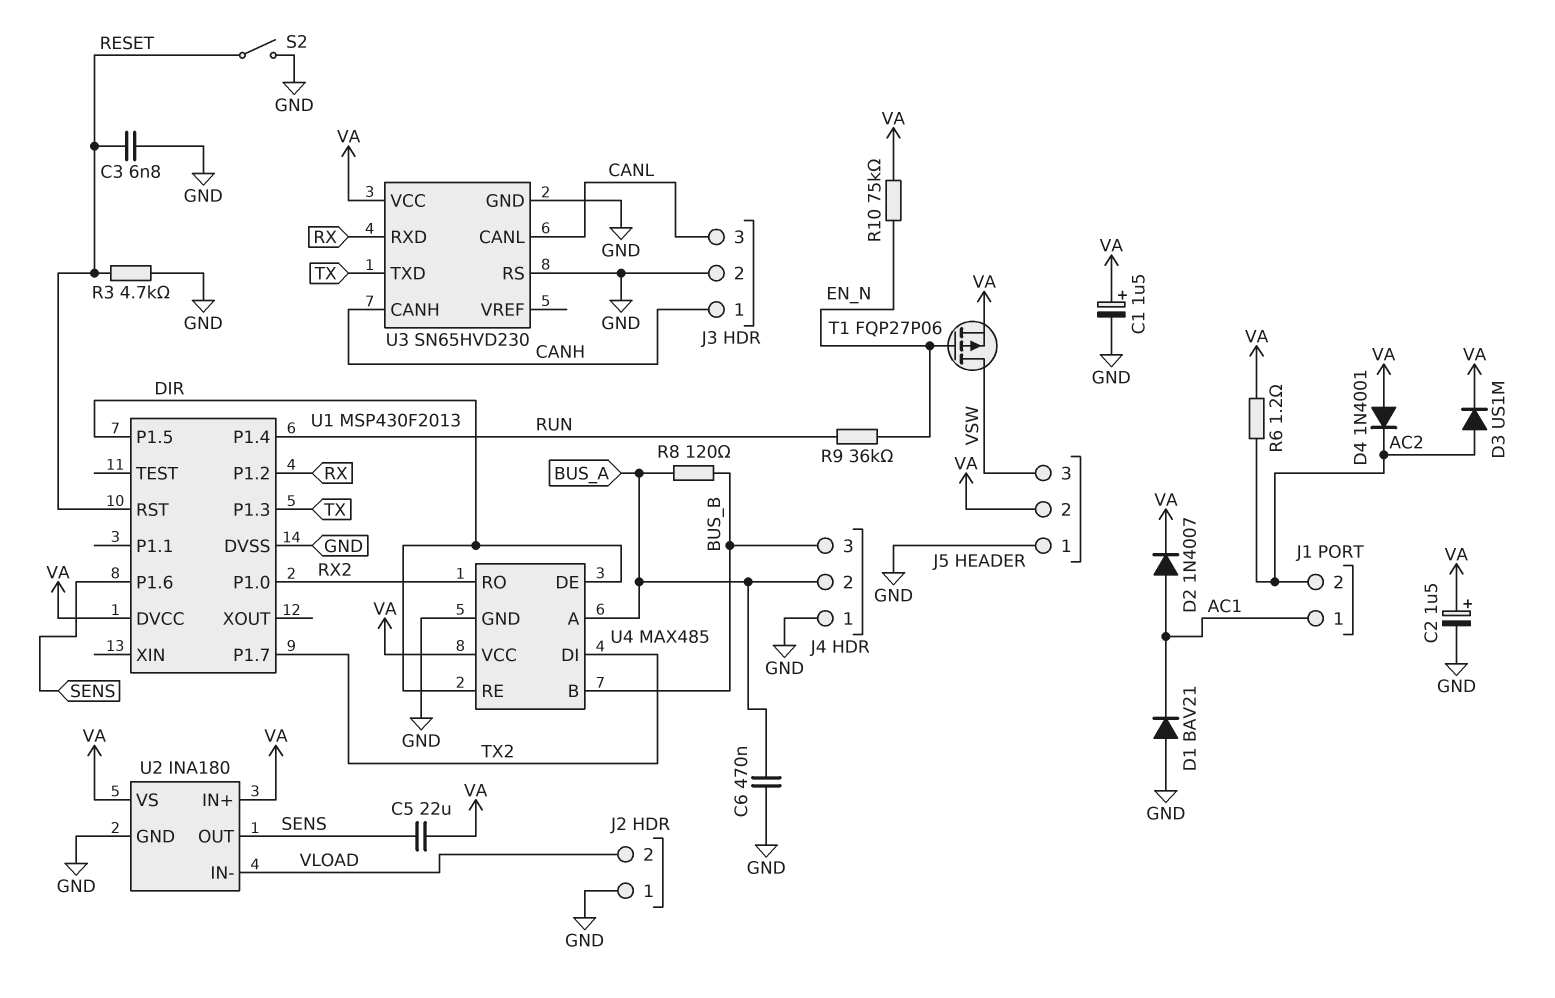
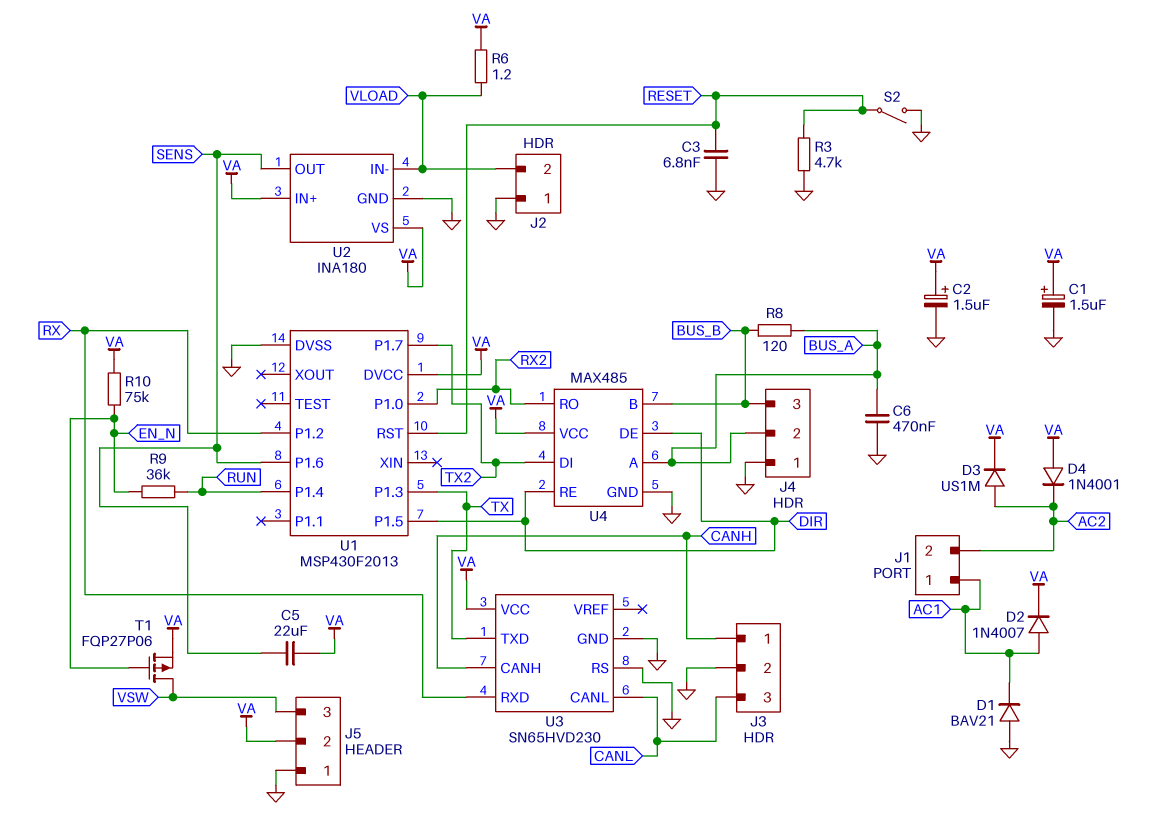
R6: 1.2 (AC2, VA) -> 1.2 (VA, VLOAD)

